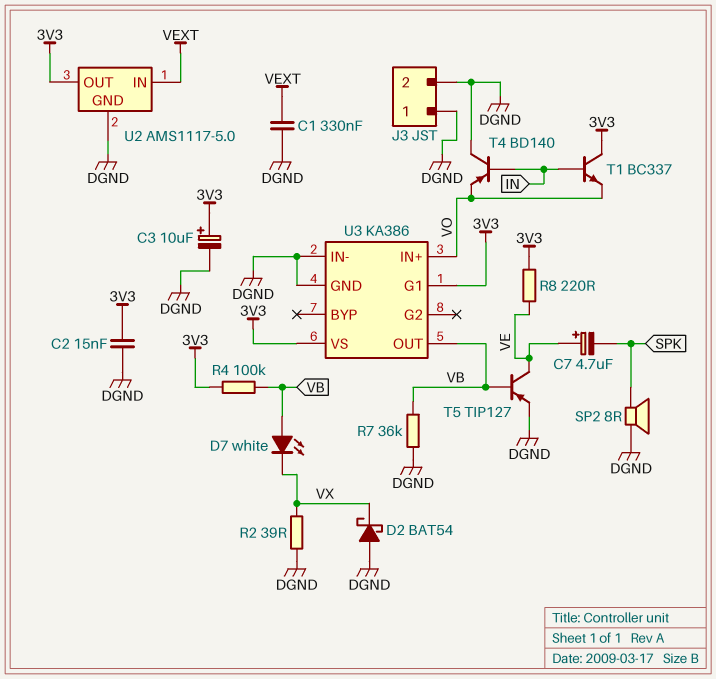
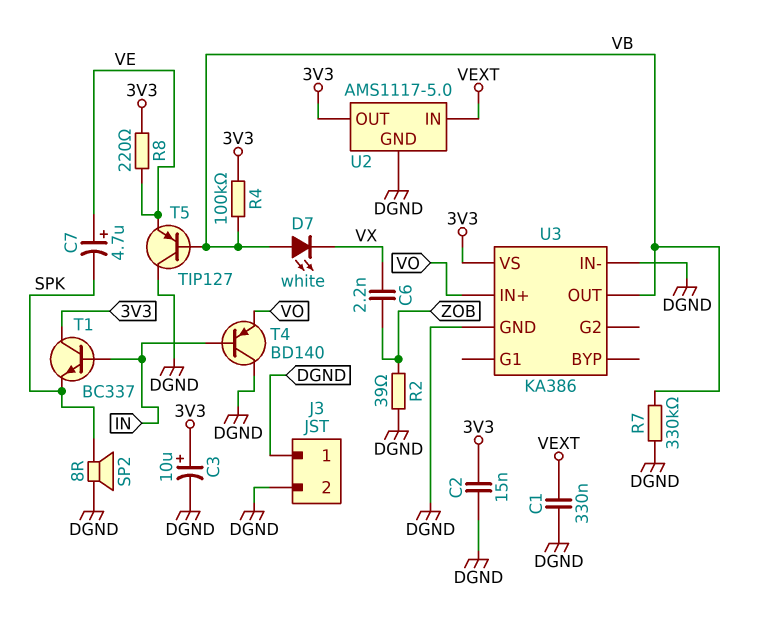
C6: none -> 2.2nF (VX, ZOB)
D2: schottky BAT54 (A DGND, K VX) -> none
R2: 39 (DGND, VX) -> 39 (DGND, ZOB)
R7: 36k (DGND, VB) -> 330k (DGND, VB)
T1: NPN BC337 (B IN, C 3V3, E VO) -> NPN BC337 (B IN, C 3V3, E SPK)
T5: PNP TIP127 (B VB, C VE, E DGND) -> PNP TIP127 (B VB, C DGND, E VE)
U3 pin G1: 3V3 -> none

